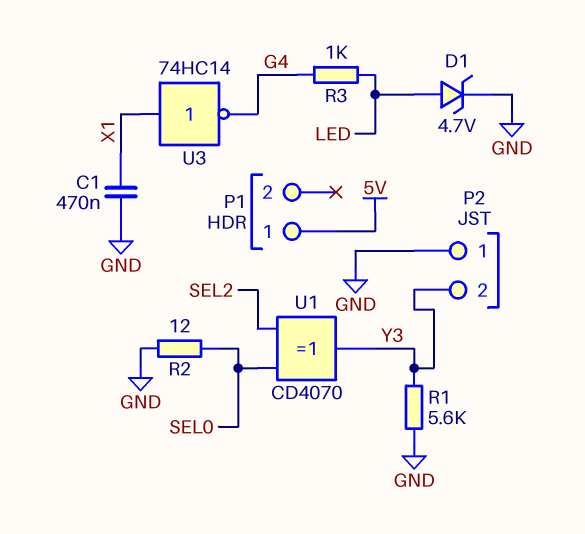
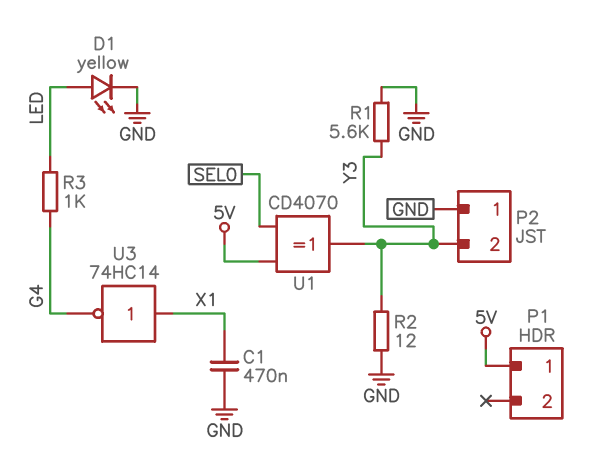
D1: zener 4.7V (A LED, K GND) -> LED yellow (A LED, K GND)
R2: 12 (GND, SEL0) -> 12 (GND, Y3)
U1: XOR CD4070 (in SEL0, in SEL2, out Y3) -> XOR CD4070 (in 5V, in SEL0, out Y3)

